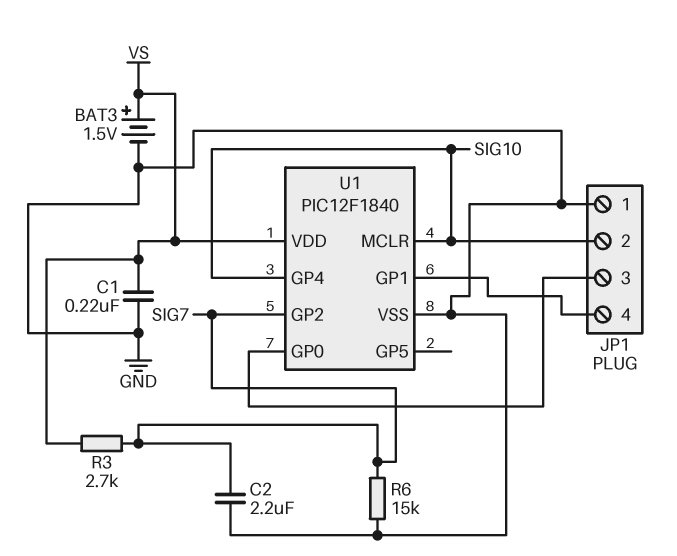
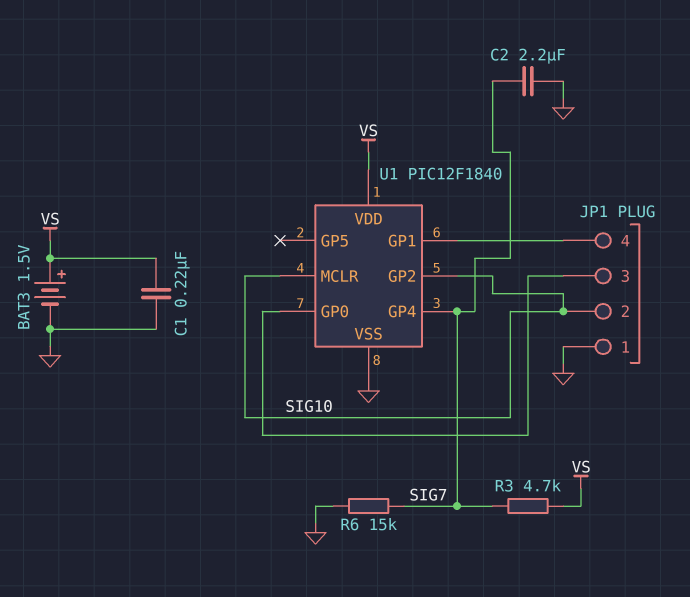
R3: 2.7k (SIG7, VS) -> 4.7k (SIG7, VS)
U1 pin GP2: SIG7 -> SIG10
U1 pin GP4: SIG10 -> SIG7

